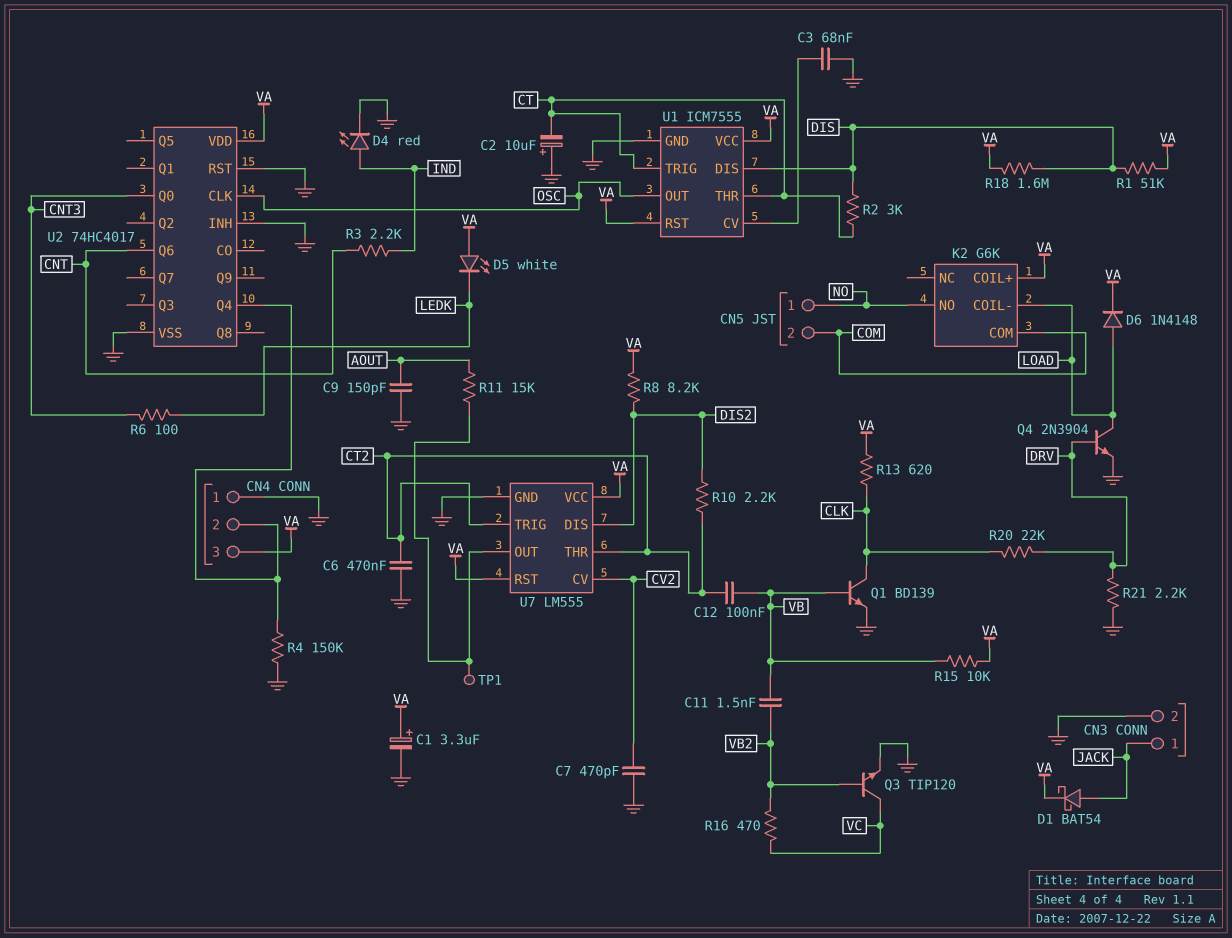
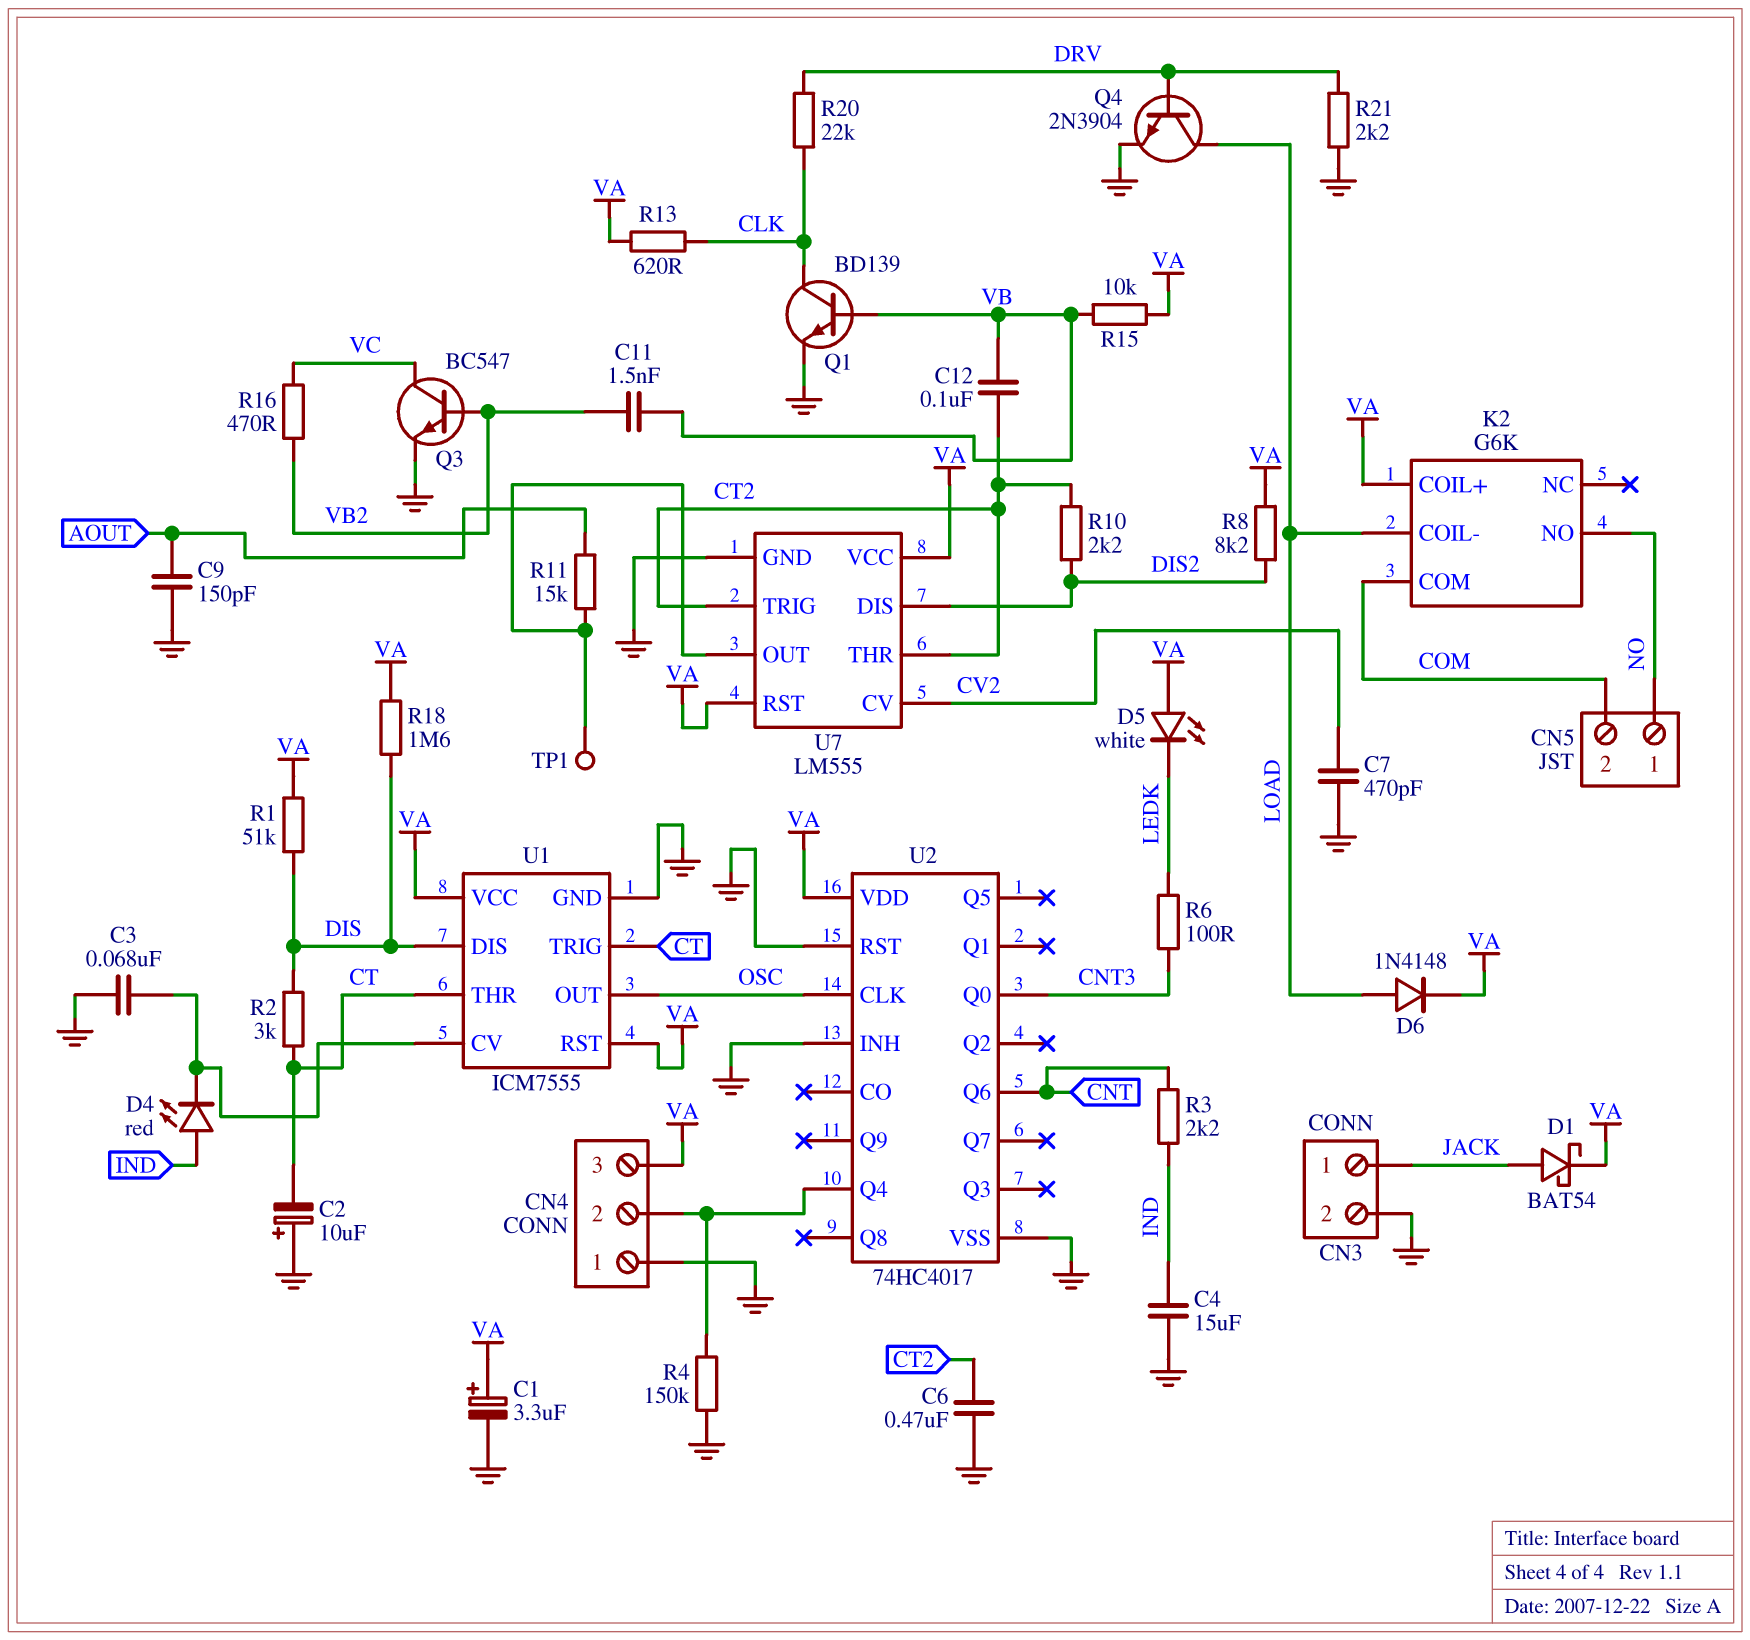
C4: none -> 15uF (GND, IND)
D4: LED red (A IND, K GND) -> LED red (A IND, K U1/CV)
Q3: NPN TIP120 (B VB2, C VC, E GND) -> NPN BC547 (B VB2, C VC, E GND)

